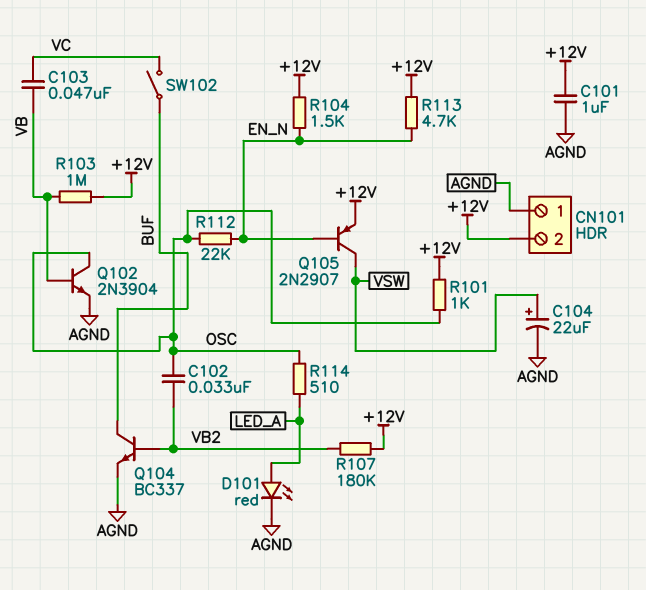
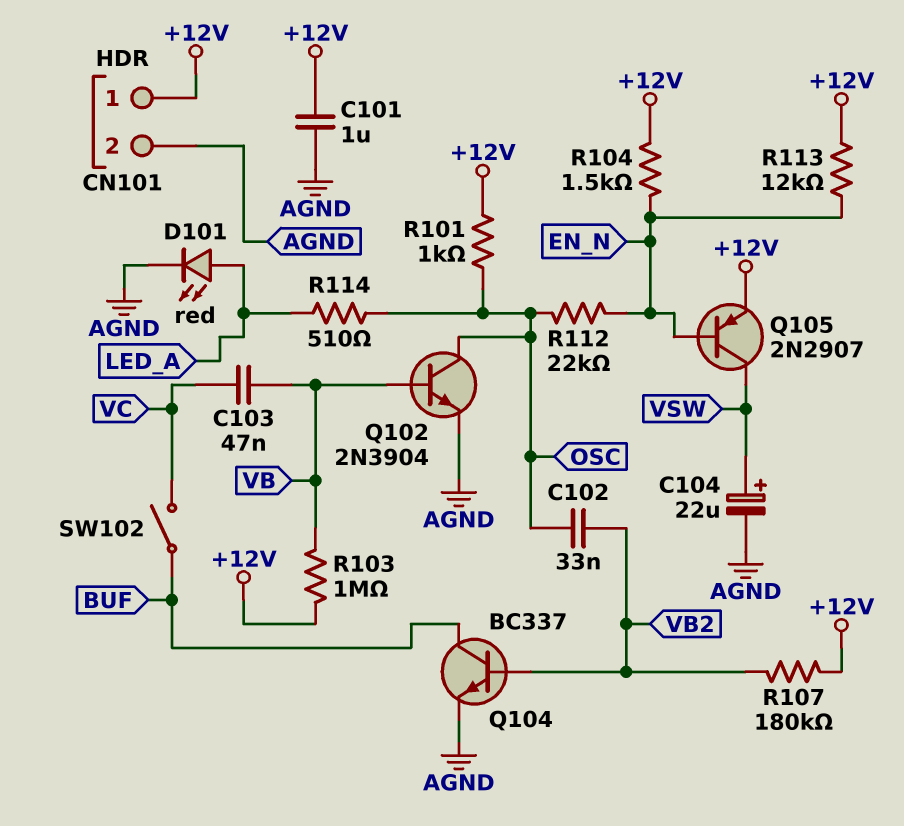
CN101 pin 1: AGND -> +12V
CN101 pin 2: +12V -> AGND
R113: 4.7k (+12V, EN_N) -> 12k (+12V, EN_N)

